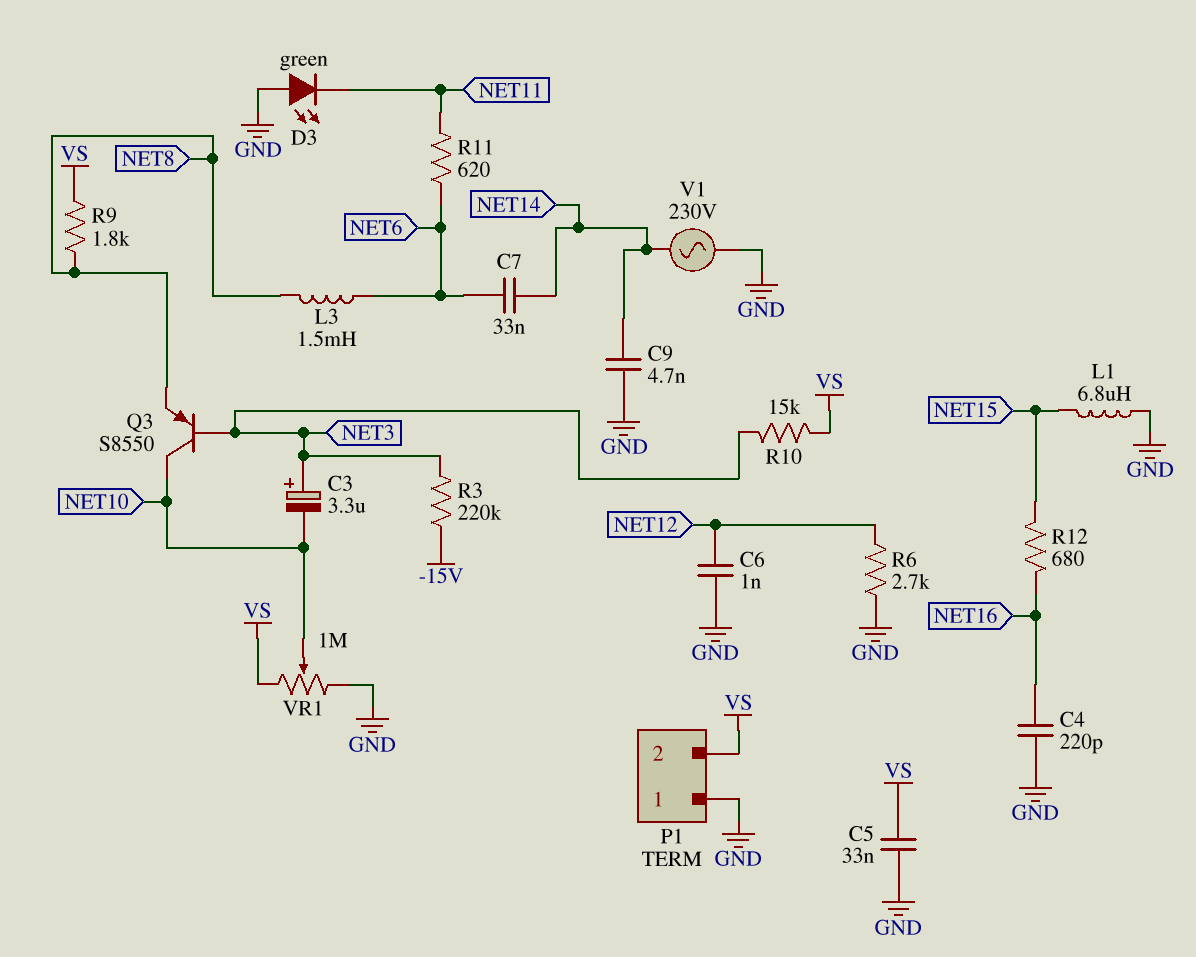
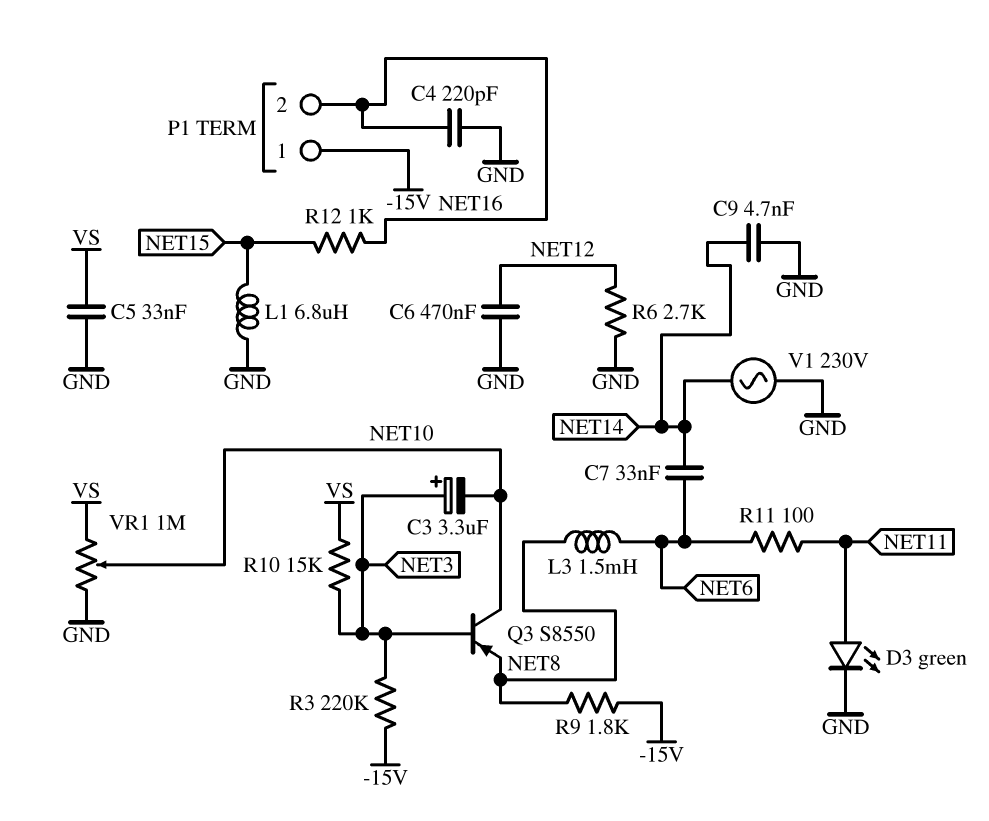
C6: 1nF (GND, NET12) -> 470nF (GND, NET12)
D3: LED green (A GND, K NET11) -> LED green (A NET11, K GND)
P1 pin 1: GND -> -15V
P1 pin 2: VS -> NET16
R9: 1.8k (NET8, VS) -> 1.8k (-15V, NET8)
R11: 620 (NET6, NET11) -> 100 (NET6, NET11)
R12: 680 (NET15, NET16) -> 1k (NET15, NET16)

